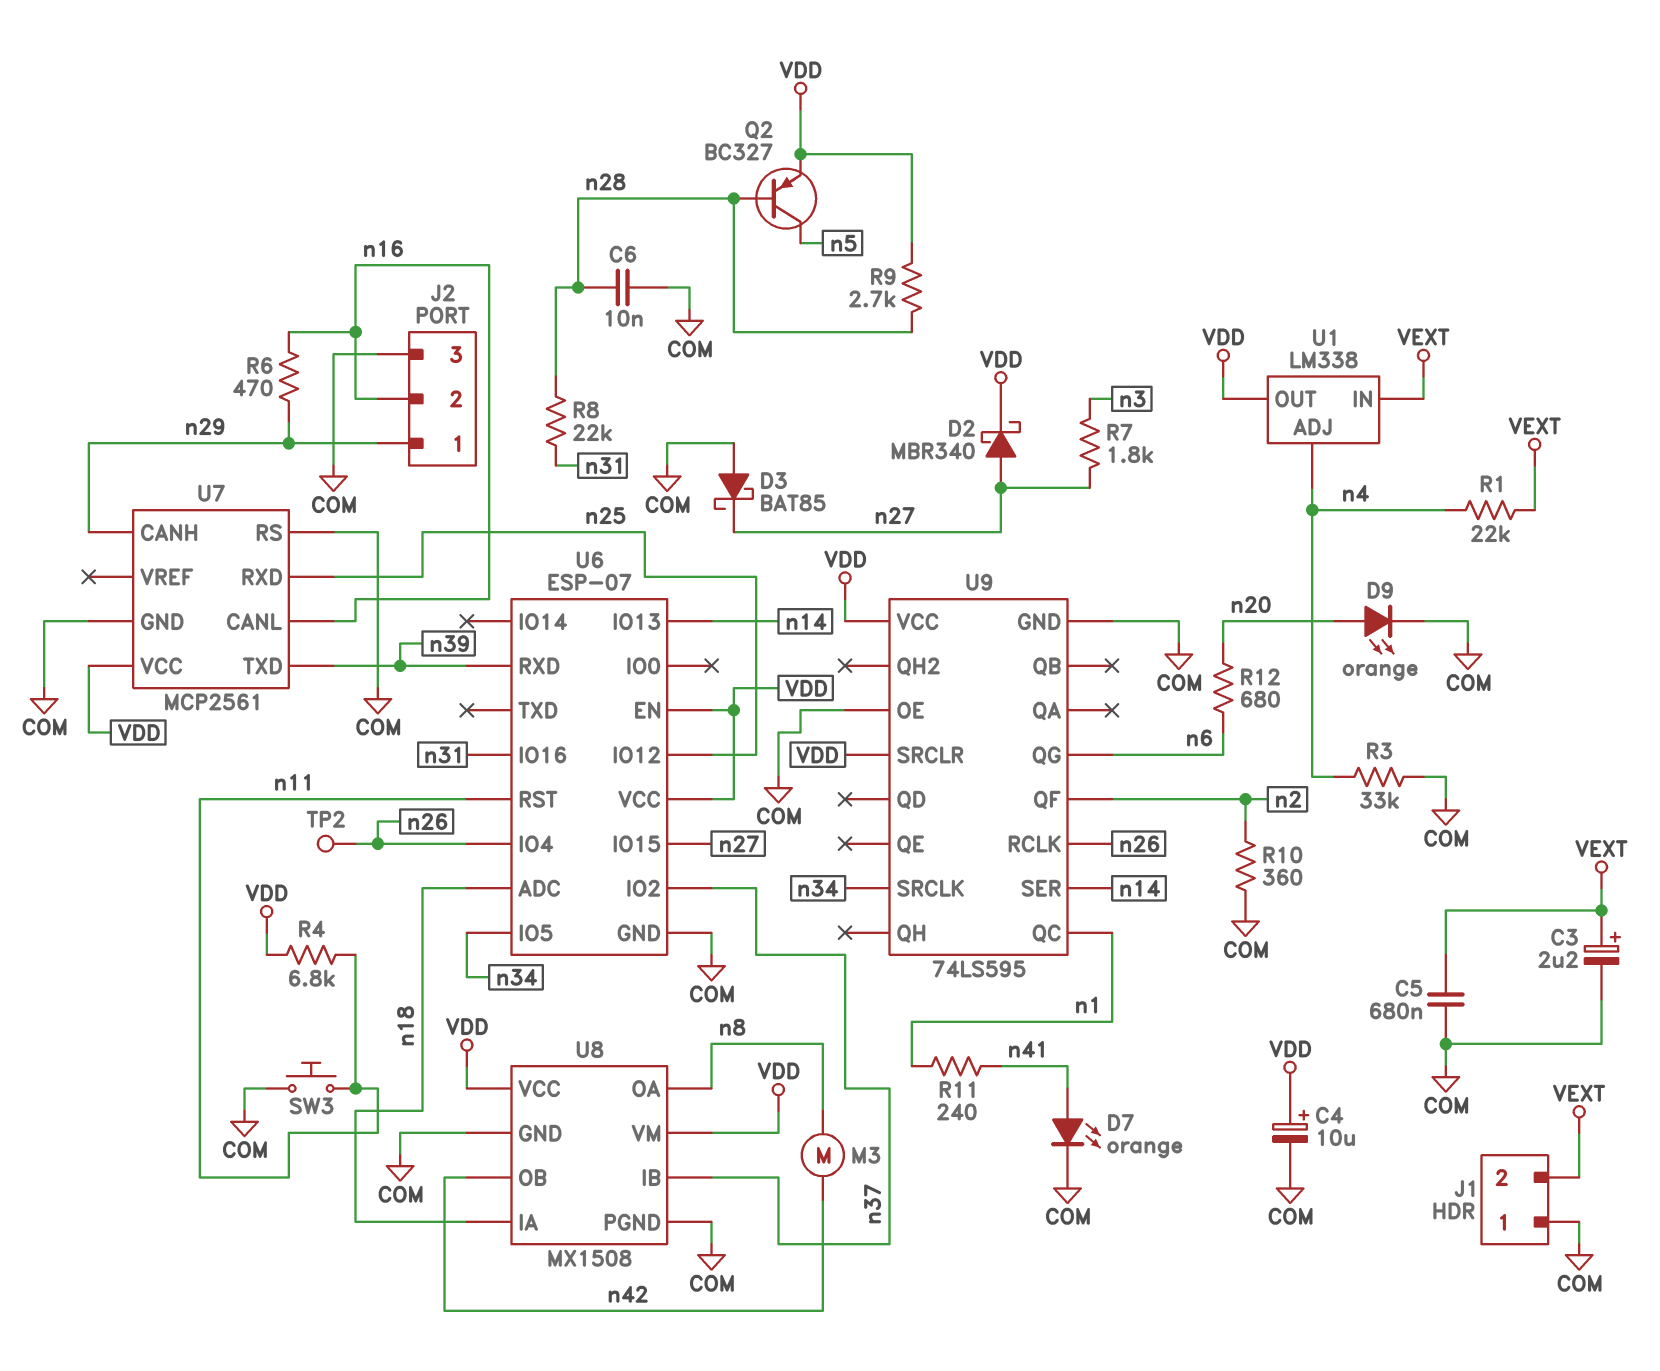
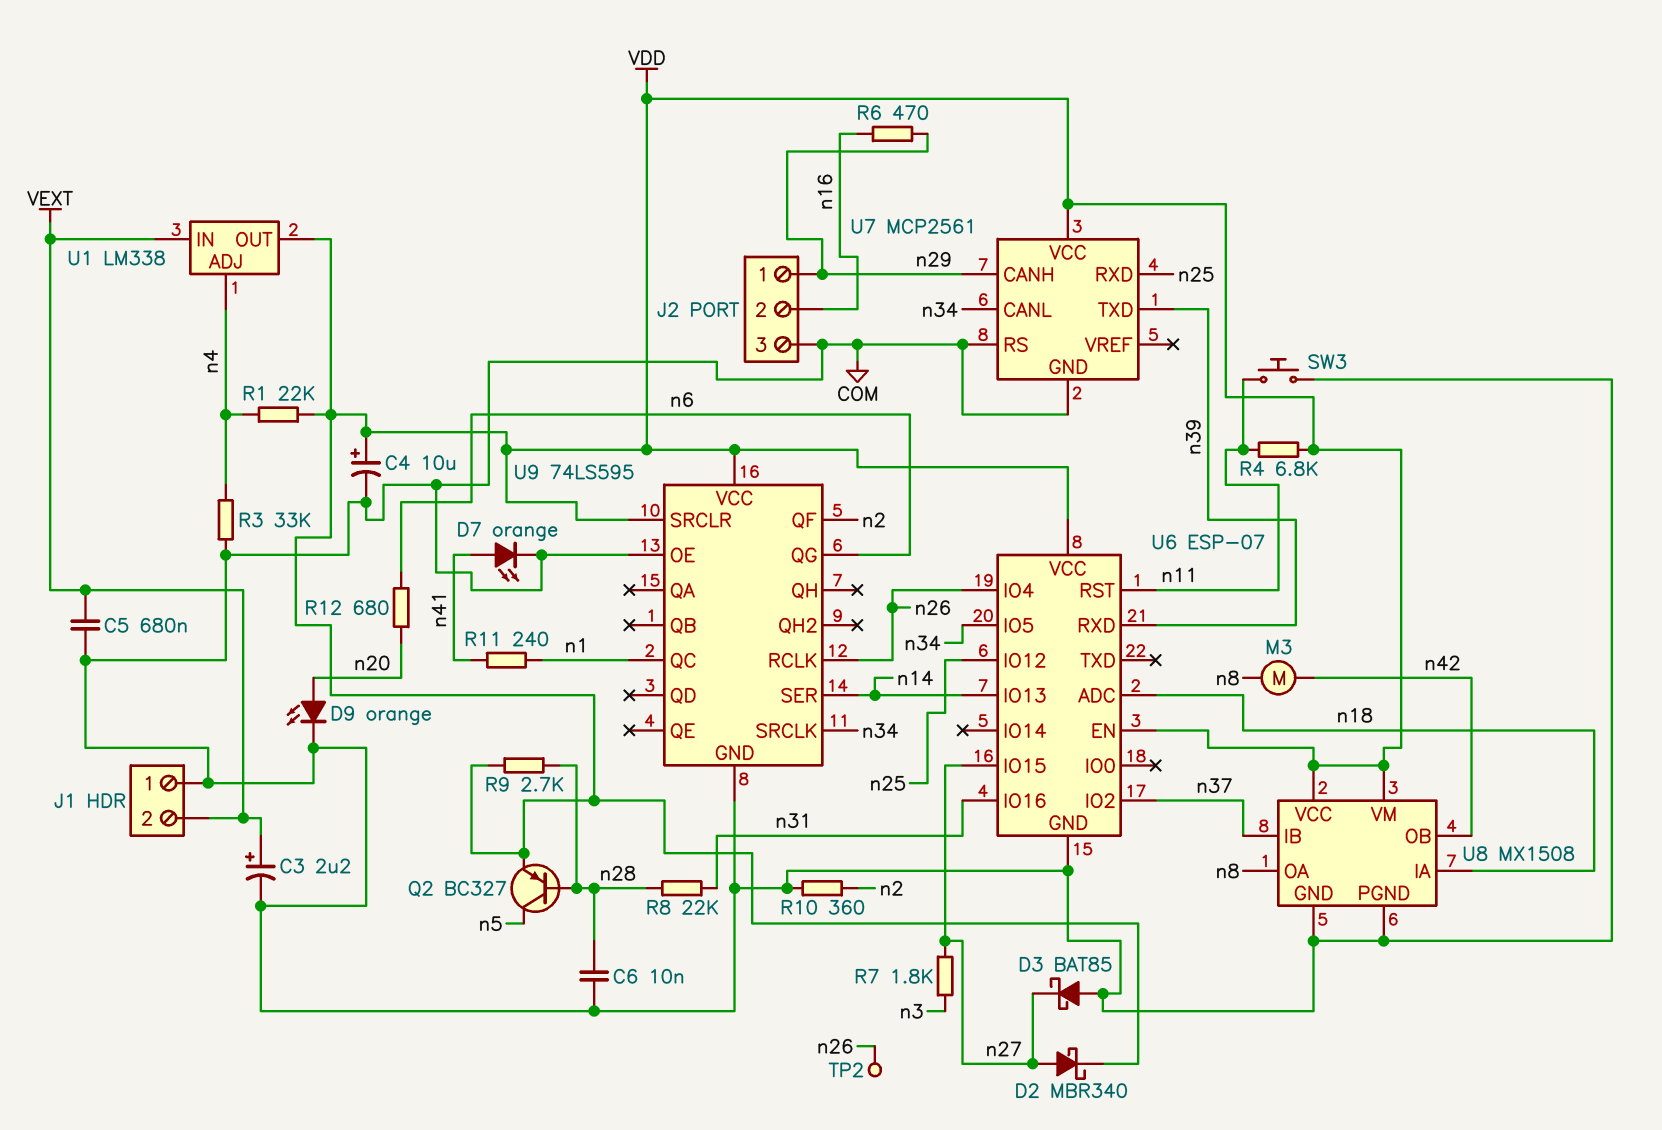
R1: 22k (VEXT, n4) -> 22k (VDD, n4)
U7 pin CANL: n16 -> n34

